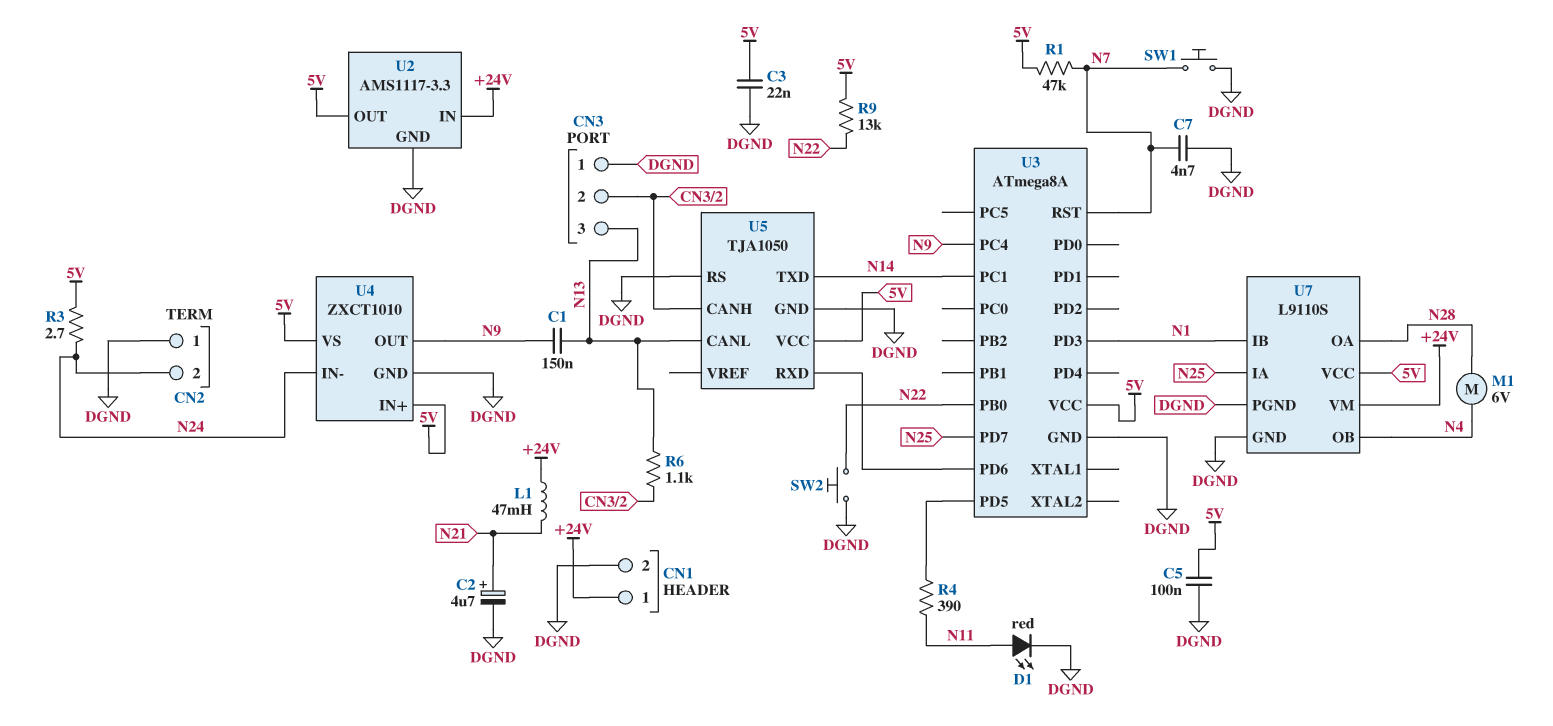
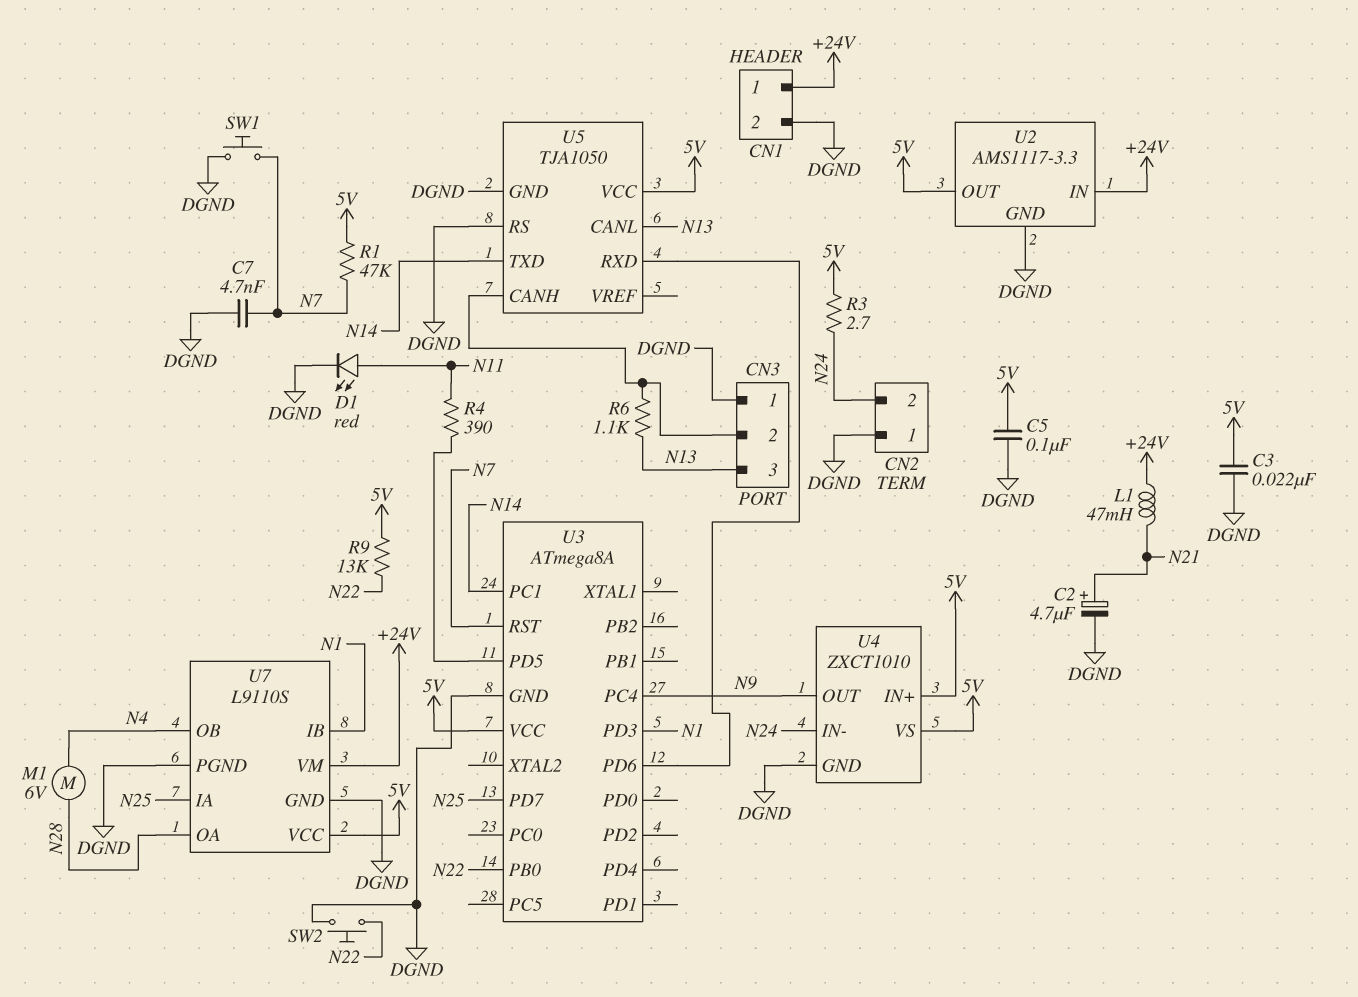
C1: 150nF (N9, N13) -> none

